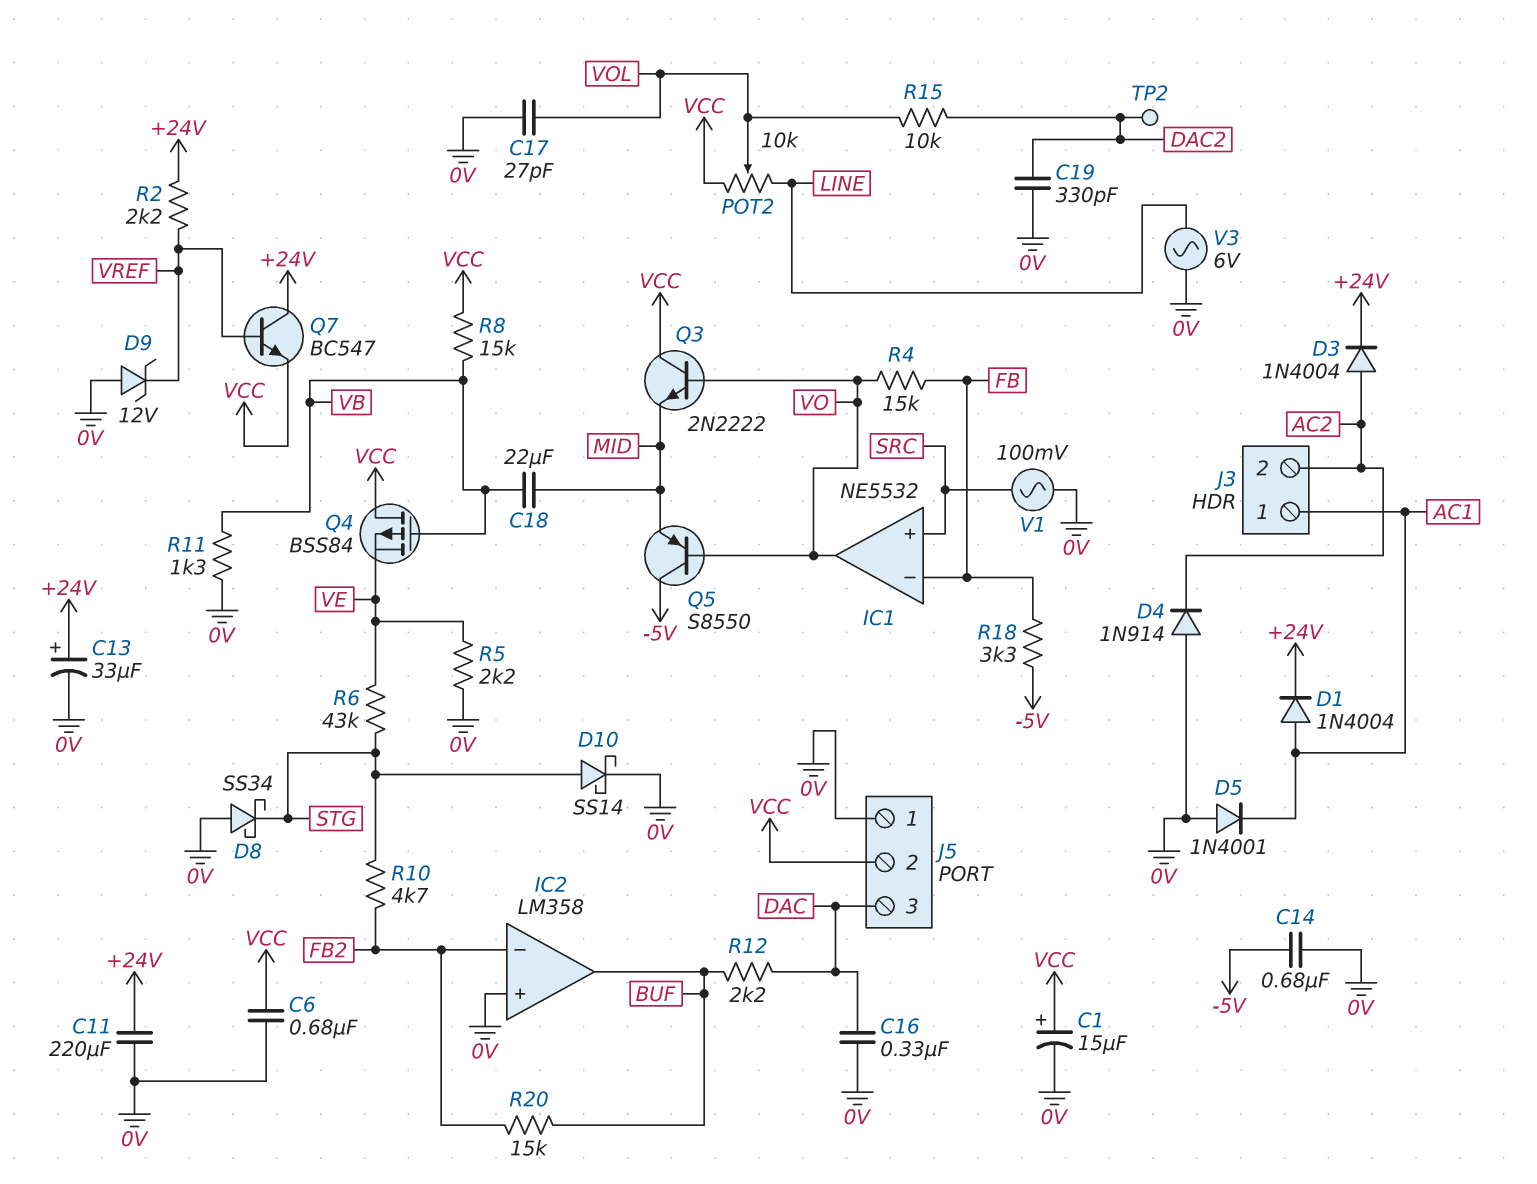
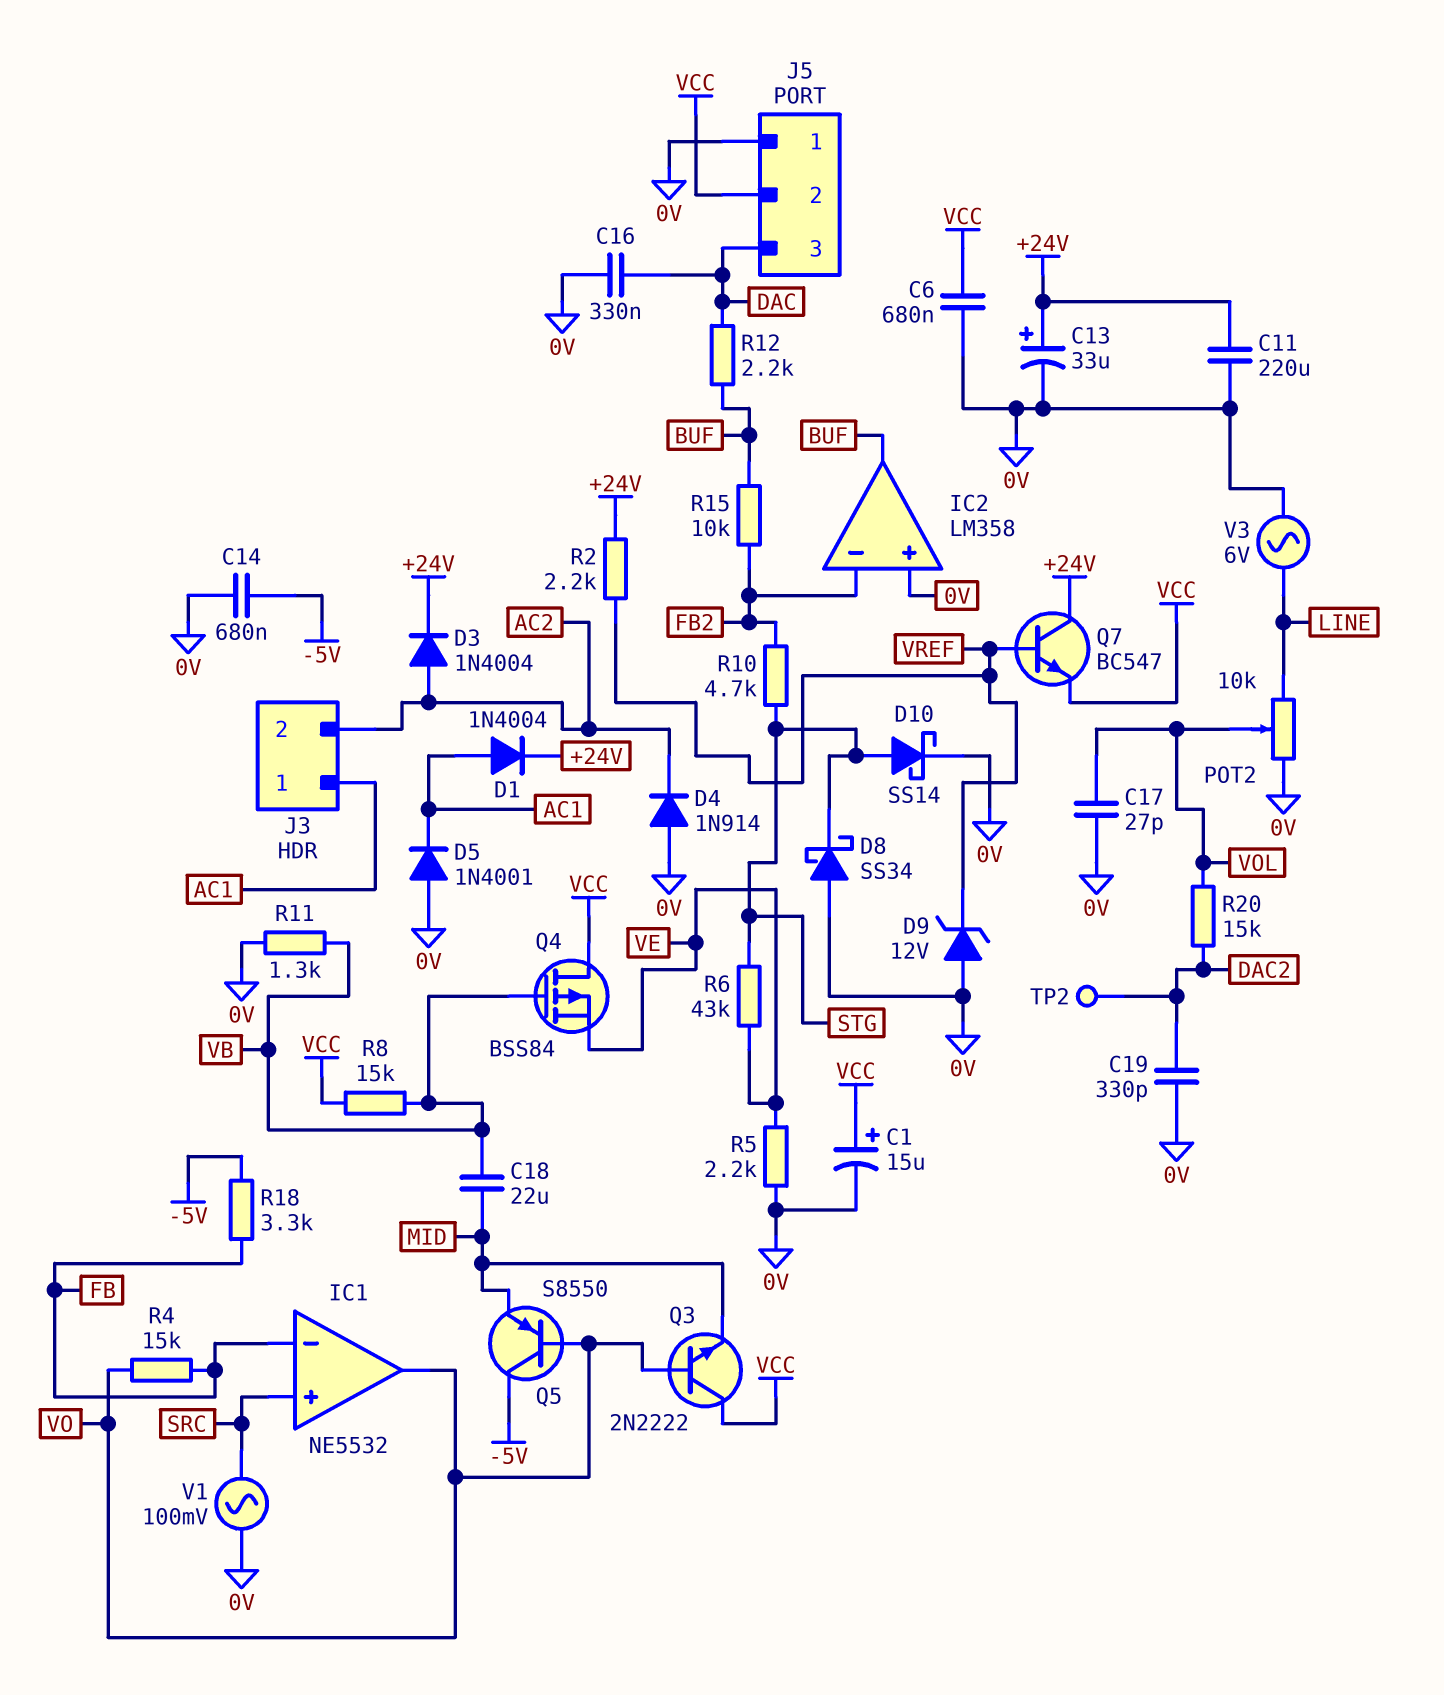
POT2: 10k (LINE, VCC, wiper VOL) -> 10k (0V, LINE, wiper VOL)
R15: 10k (DAC2, VOL) -> 10k (BUF, FB2)
R20: 15k (BUF, FB2) -> 15k (DAC2, VOL)

